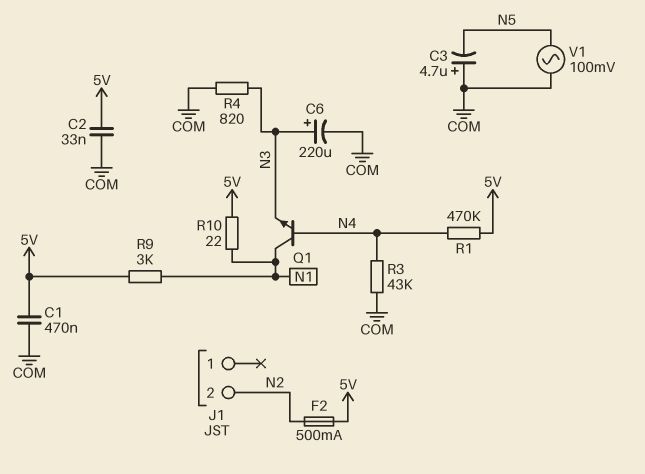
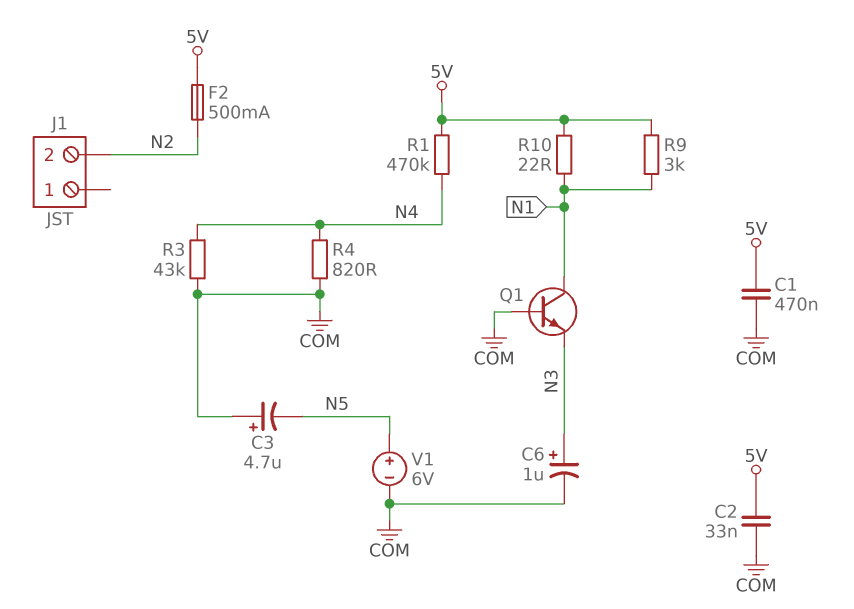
C6: 220uF (plus N3, minus COM) -> 1uF (plus N3, minus COM)
Q1: NPN (B N4, C N1, E N3) -> NPN (B COM, C N1, E N3)
R4: 820 (COM, N3) -> 820 (COM, N4)
V1: AC 100mV (COM, N5) -> 6V (plus N5, minus COM)

